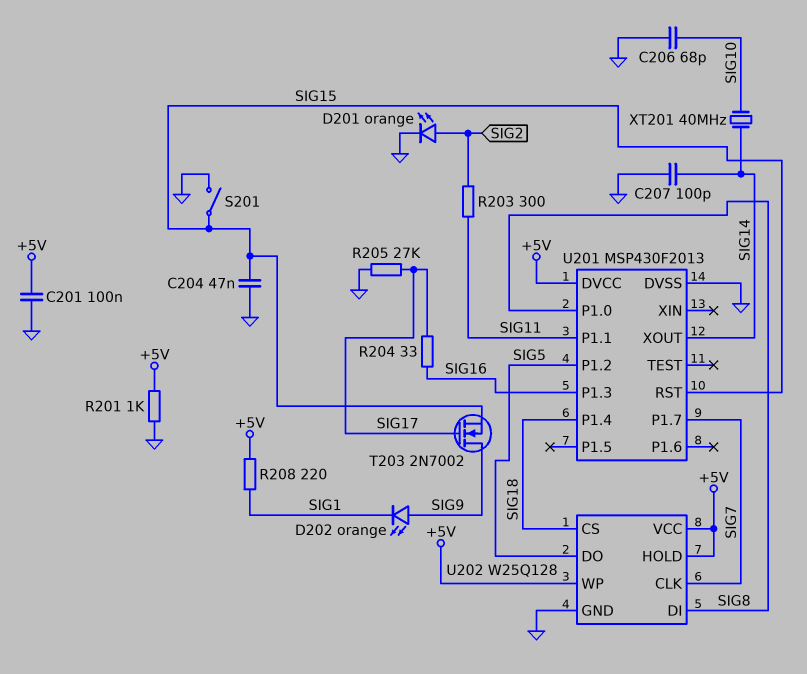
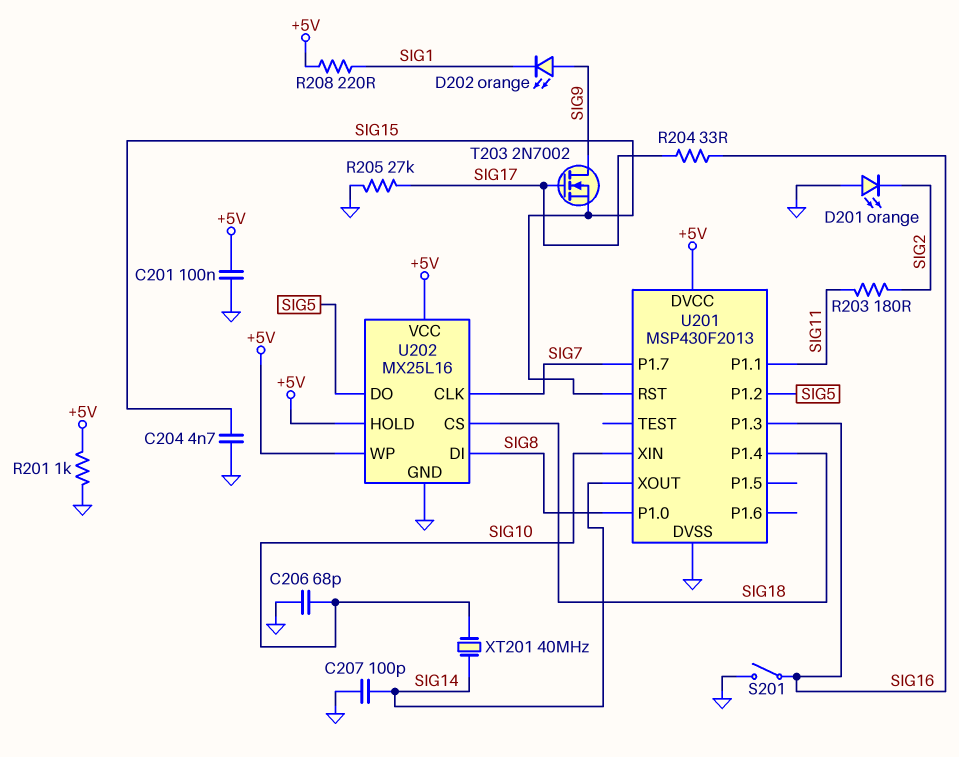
C204: 47nF (GND, SIG15) -> 4.7nF (GND, SIG15)
D201: LED orange (A SIG2, K GND) -> LED orange (A GND, K SIG2)
R203: 300 (SIG2, SIG11) -> 180 (SIG2, SIG11)
S201: switch (GND, SIG15) -> switch (GND, SIG16)
U201 pin XIN: none -> SIG10
U202: W25Q128 -> MX25L16

